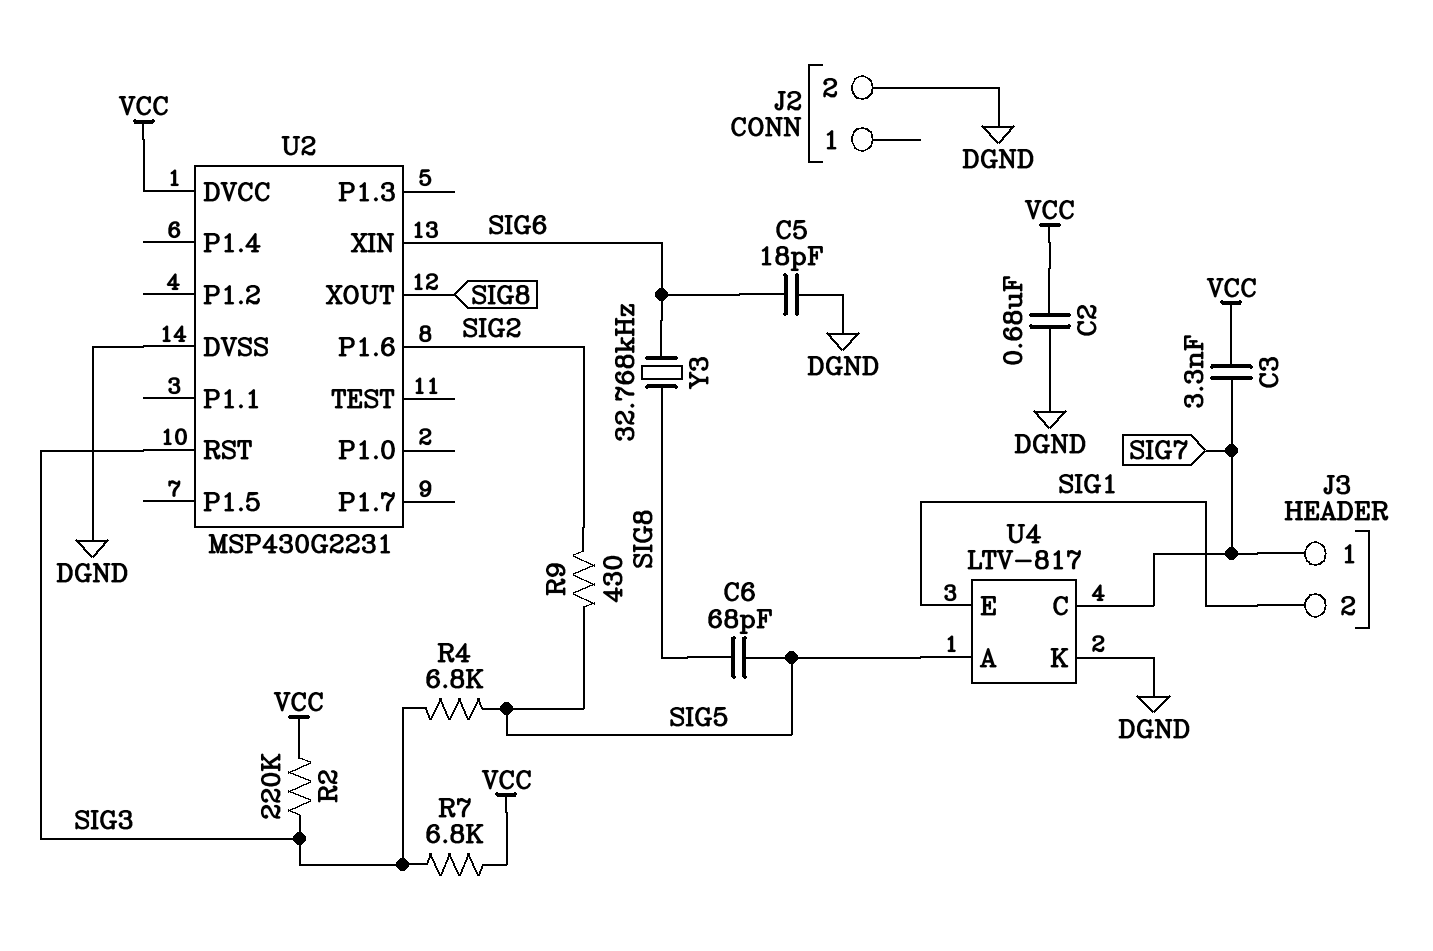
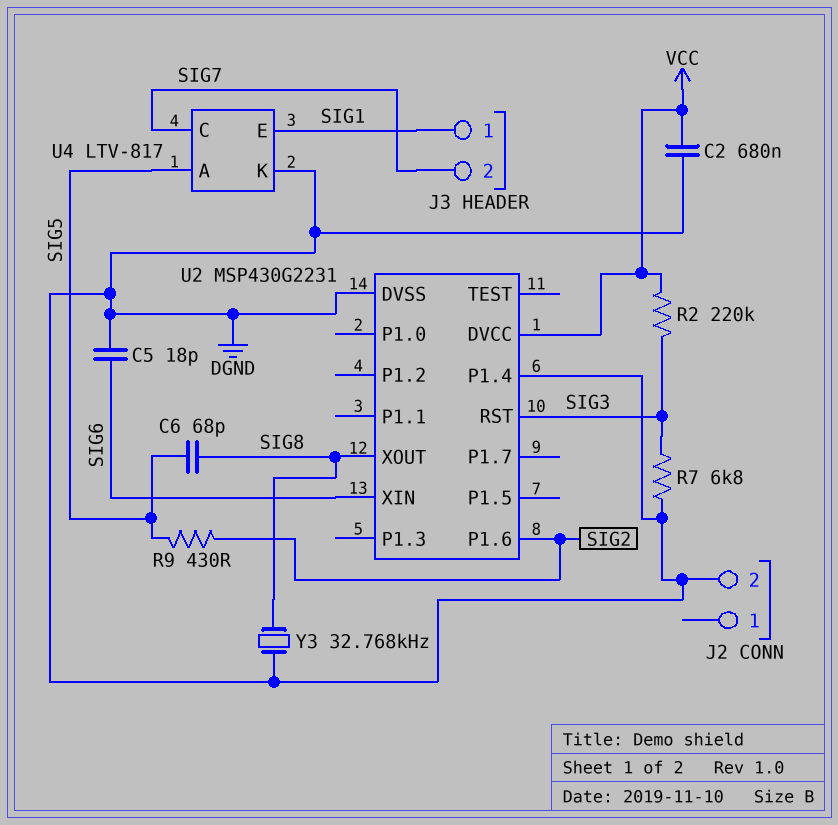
C3: 3.3nF (SIG7, VCC) -> none
J3 pin 1: SIG7 -> SIG1
J3 pin 2: SIG1 -> SIG7
R4: 6.8k (SIG3, SIG5) -> none
R7: 6.8k (SIG3, VCC) -> 6.8k (DGND, SIG3)
U2 pin P1.4: none -> DGND
Y3: 32.768kHz (SIG6, SIG8) -> 32.768kHz (DGND, SIG8)

